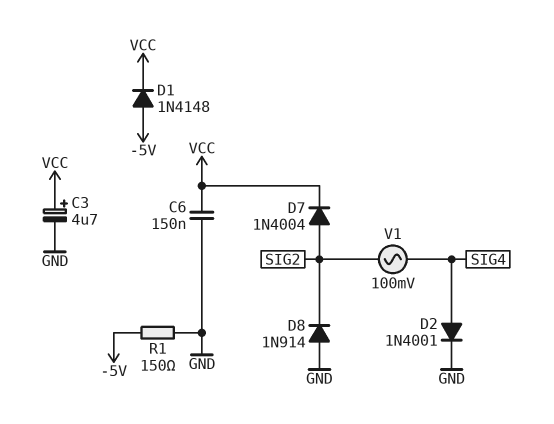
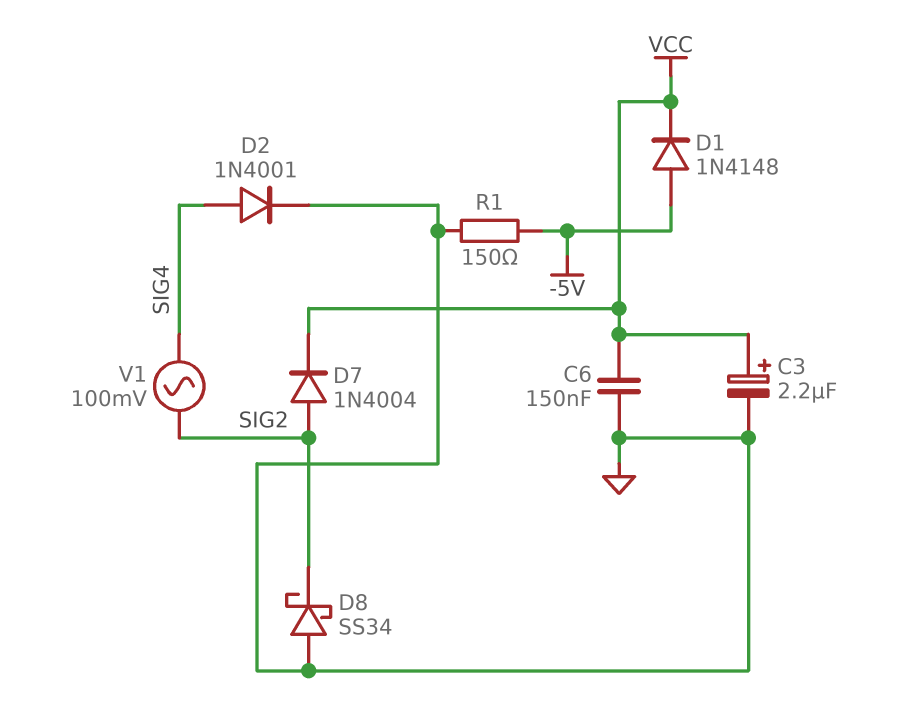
C3: 4.7uF (plus VCC, minus GND) -> 2.2uF (plus VCC, minus GND)
D8: diode 1N914 (A GND, K SIG2) -> schottky SS34 (A GND, K SIG2)

